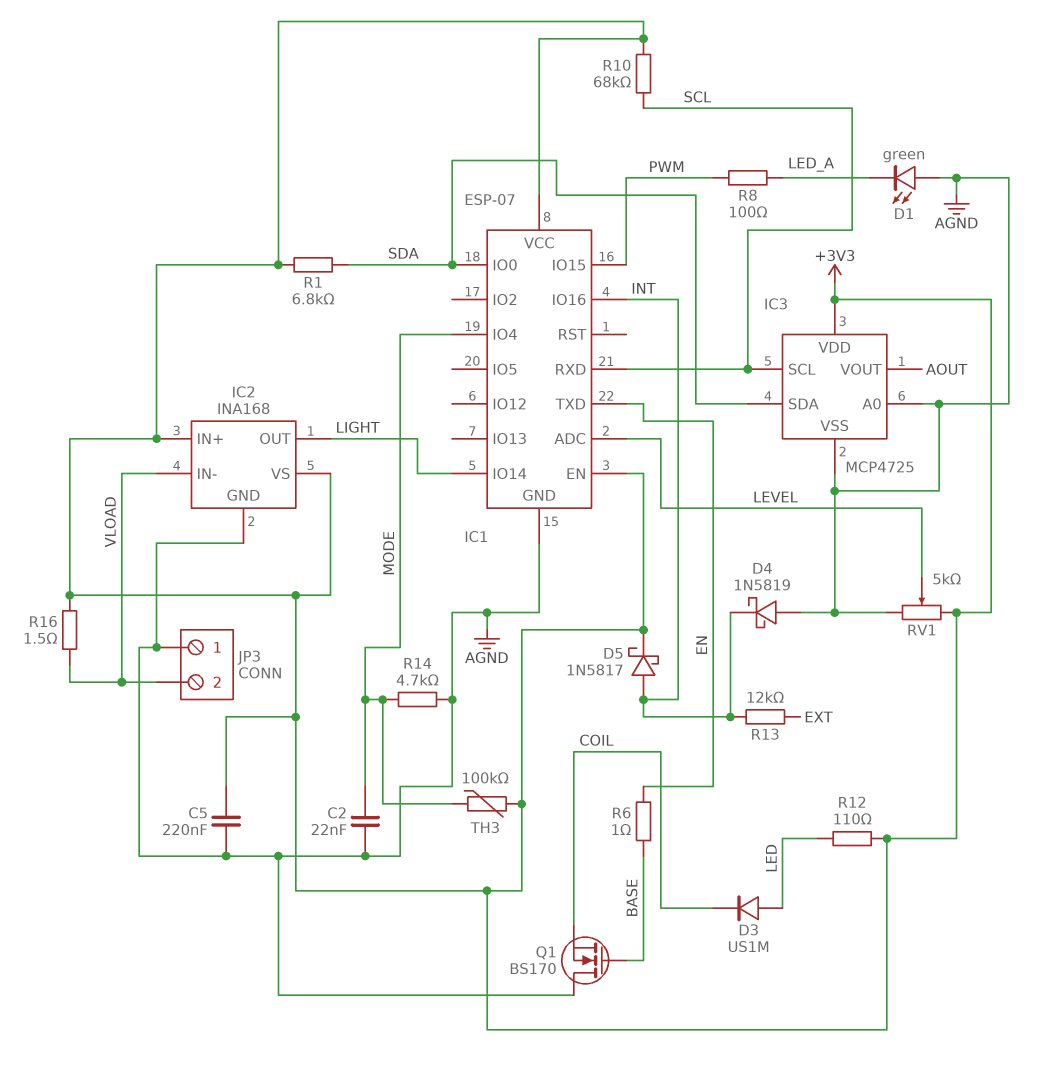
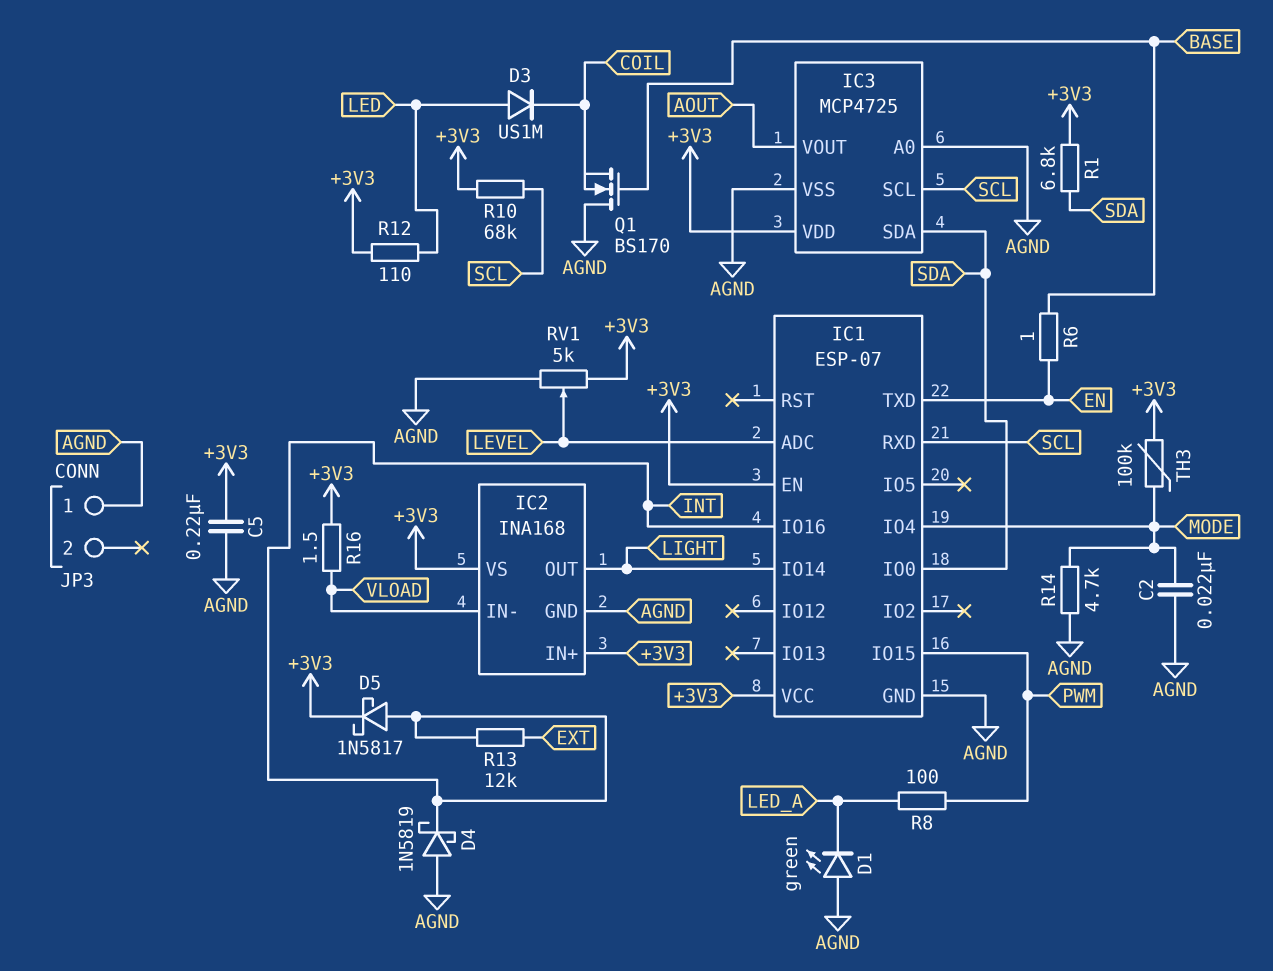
JP3 pin 2: VLOAD -> none

